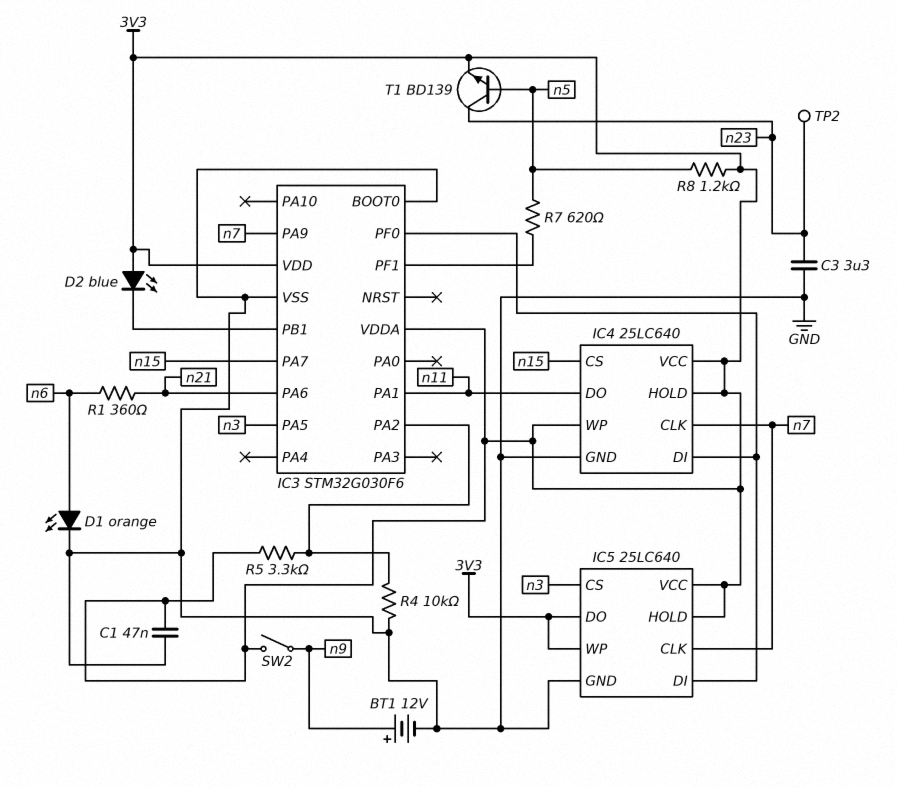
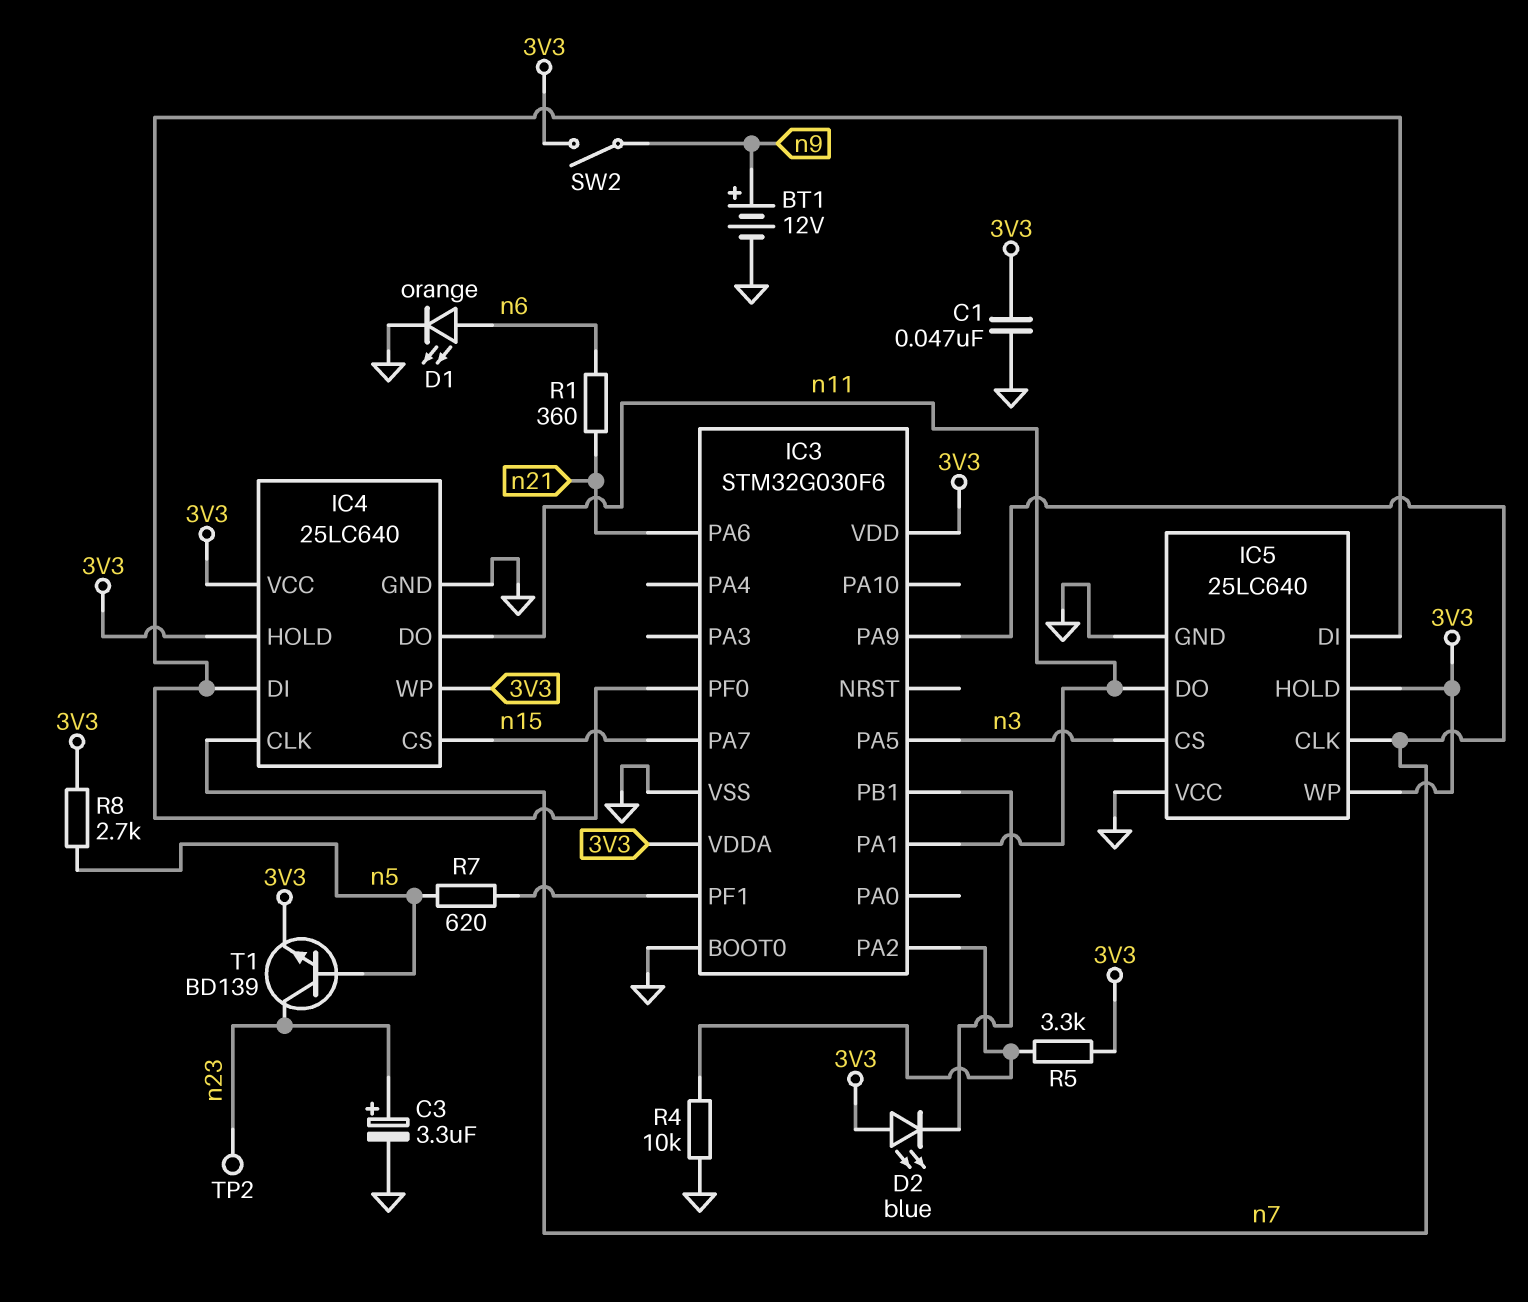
C3: 3.3uF (GND, n23) -> 3.3uF (plus n23, minus GND)
IC5 pin DO: 3V3 -> n11
IC5 pin VCC: 3V3 -> GND
R8: 1.2k (3V3, n5) -> 2.7k (3V3, n5)

